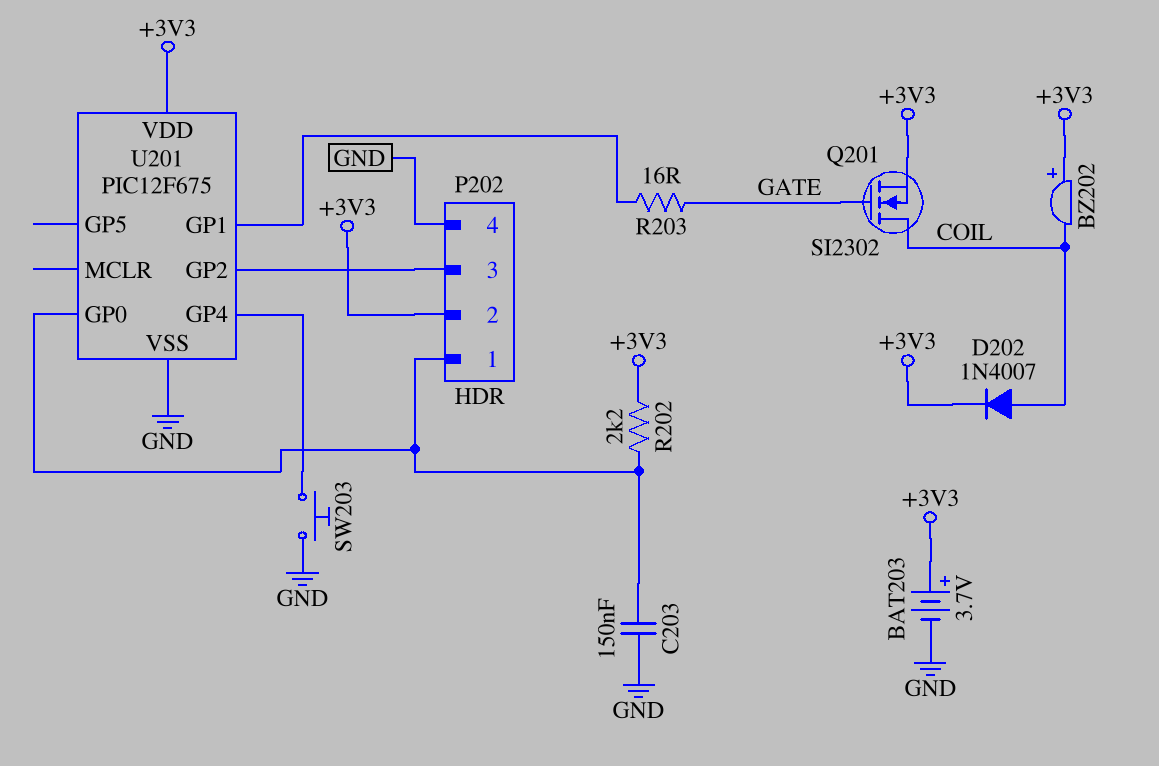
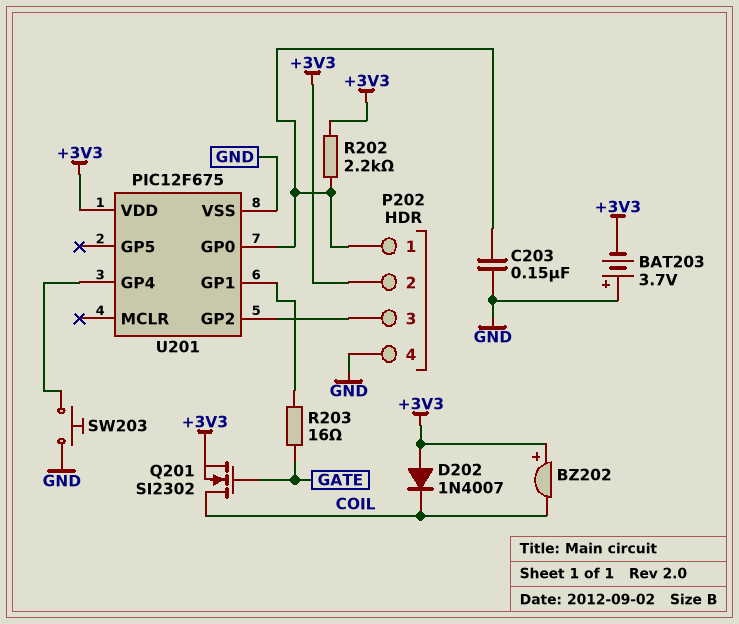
BAT203: 3.7V (plus +3V3, minus GND) -> 3.7V (plus GND, minus +3V3)
D202: diode 1N4007 (A COIL, K +3V3) -> diode 1N4007 (A +3V3, K COIL)

